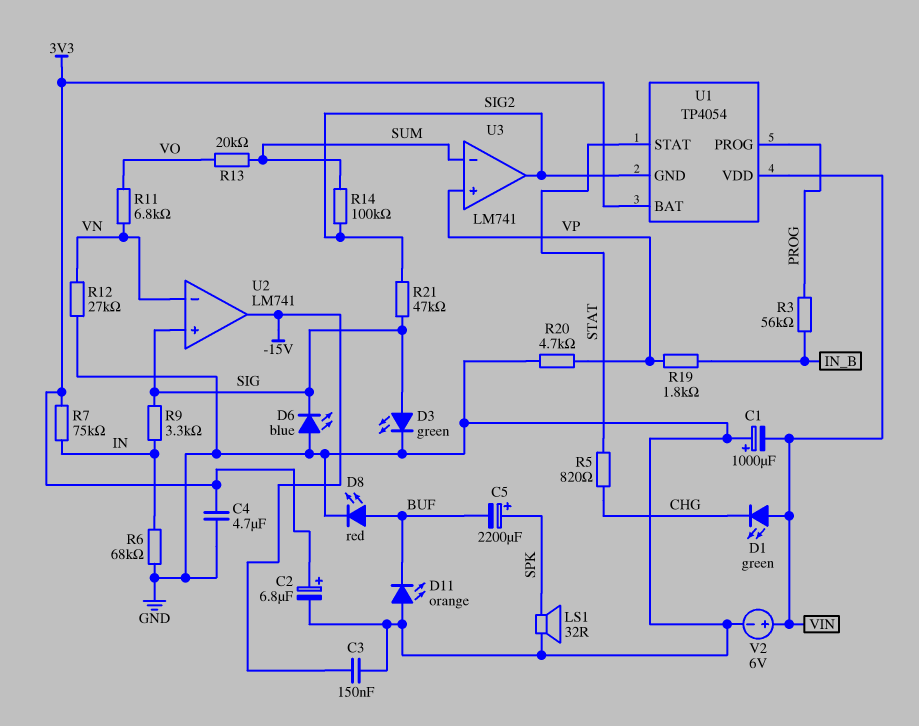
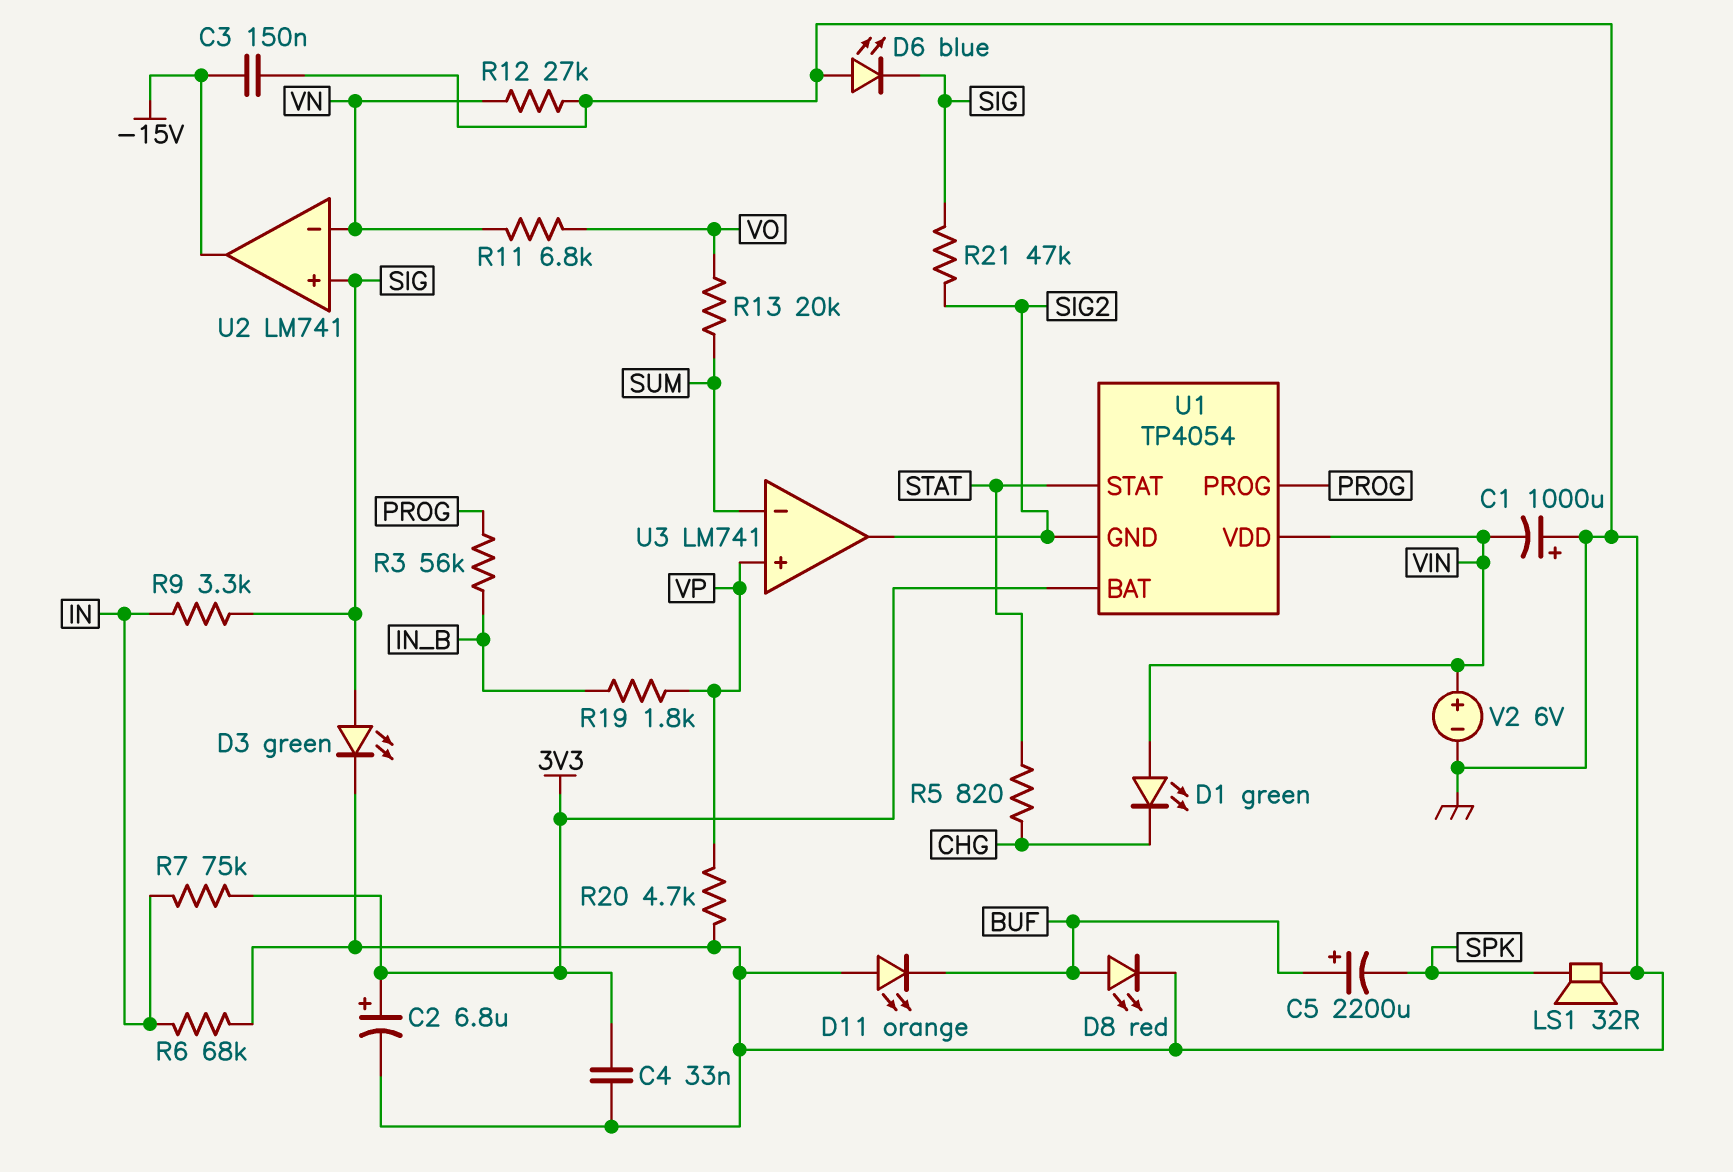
C4: 4.7uF (3V3, GND) -> 33nF (3V3, GND)
C5: 2200uF (plus SPK, minus BUF) -> 2200uF (plus BUF, minus SPK)
R14: 100k (SIG2, SUM) -> none

